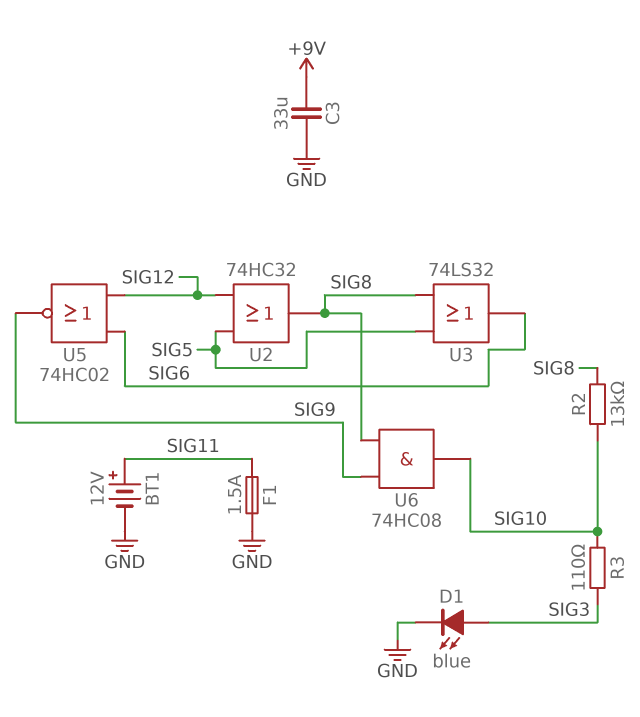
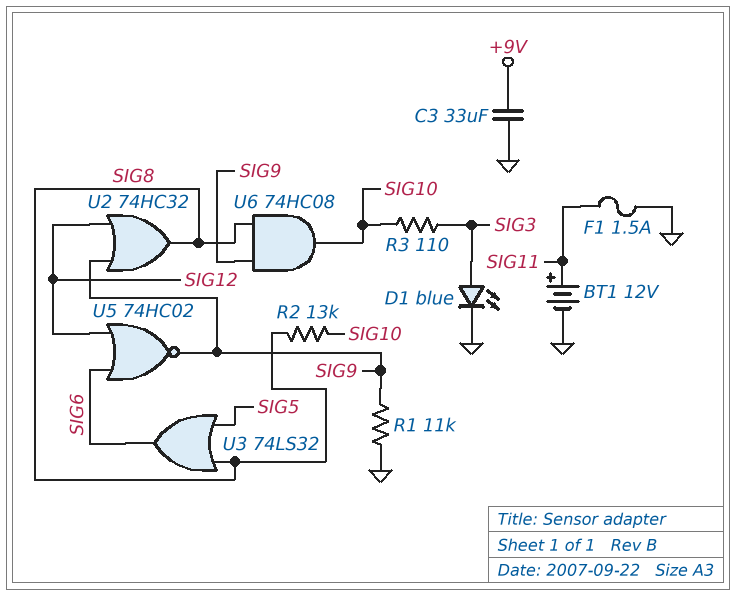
R1: none -> 11k (GND, SIG9)
U2: OR 74HC32 (in SIG5, in SIG12, out SIG8) -> OR 74HC32 (in SIG9, in SIG12, out SIG8)

